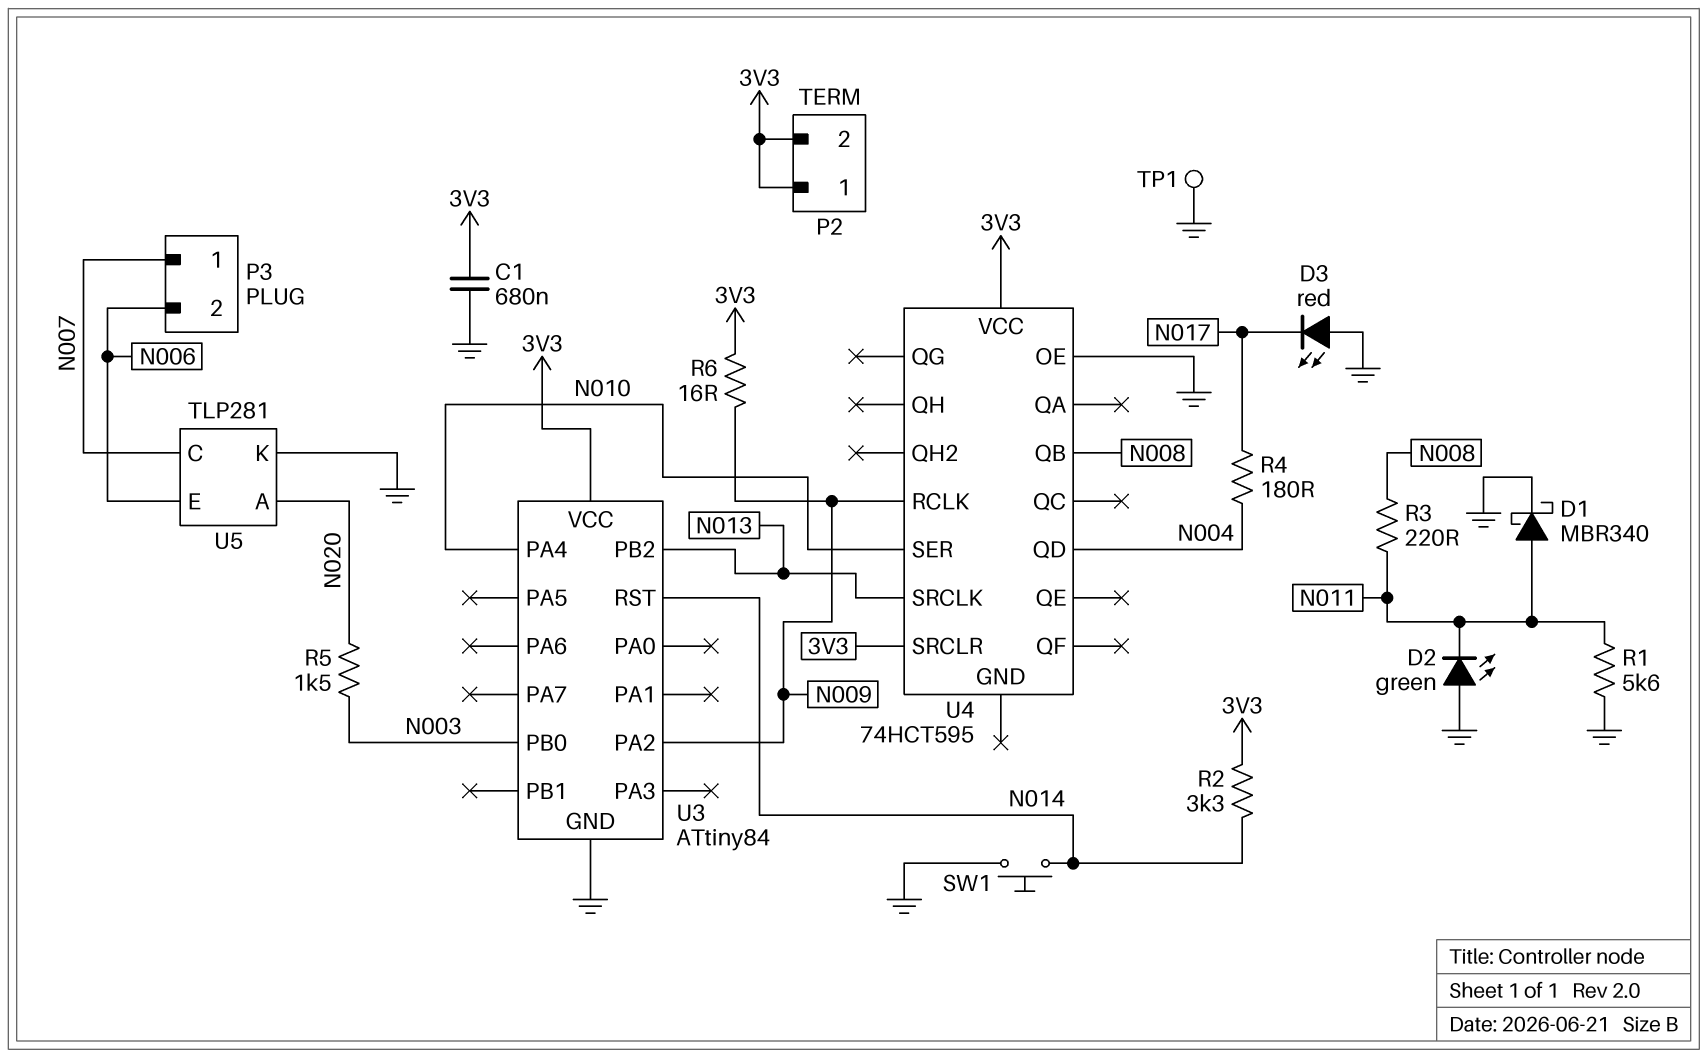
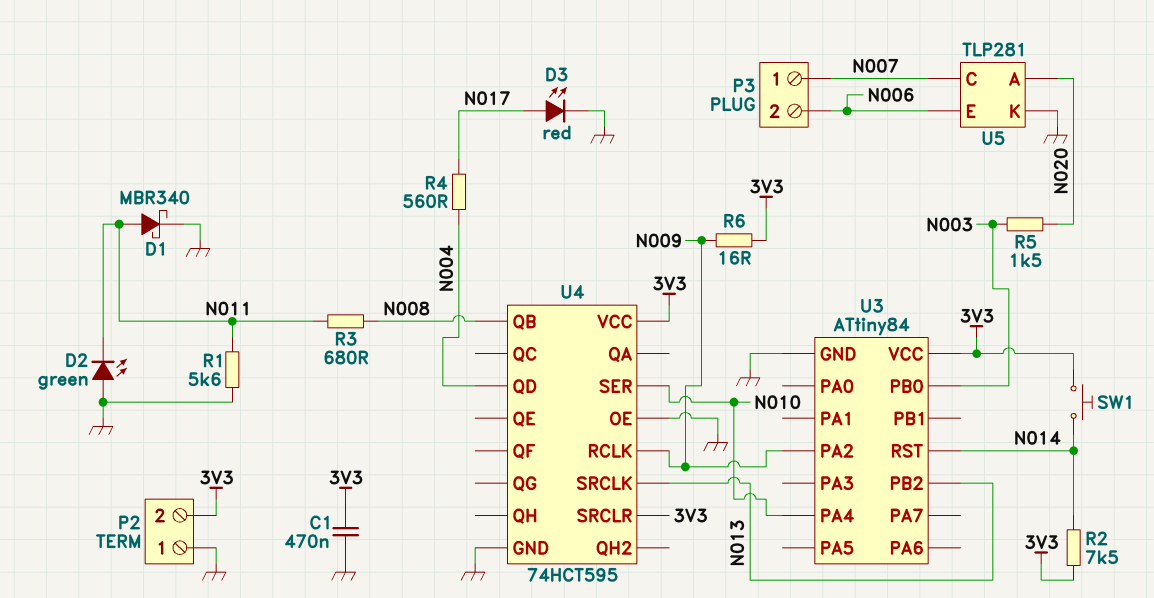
C1: 680nF (3V3, GND) -> 470nF (3V3, GND)
D3: LED red (A GND, K N017) -> LED red (A N017, K GND)
P2 pin 1: 3V3 -> GND
R2: 3.3k (3V3, N014) -> 7.5k (3V3, N014)
R3: 220 (N008, N011) -> 680 (N008, N011)
R4: 180 (N004, N017) -> 560 (N004, N017)
SW1: button (GND, N014) -> button (3V3, N014)
TP1: test point (GND) -> none
U4 pin GND: none -> GND

